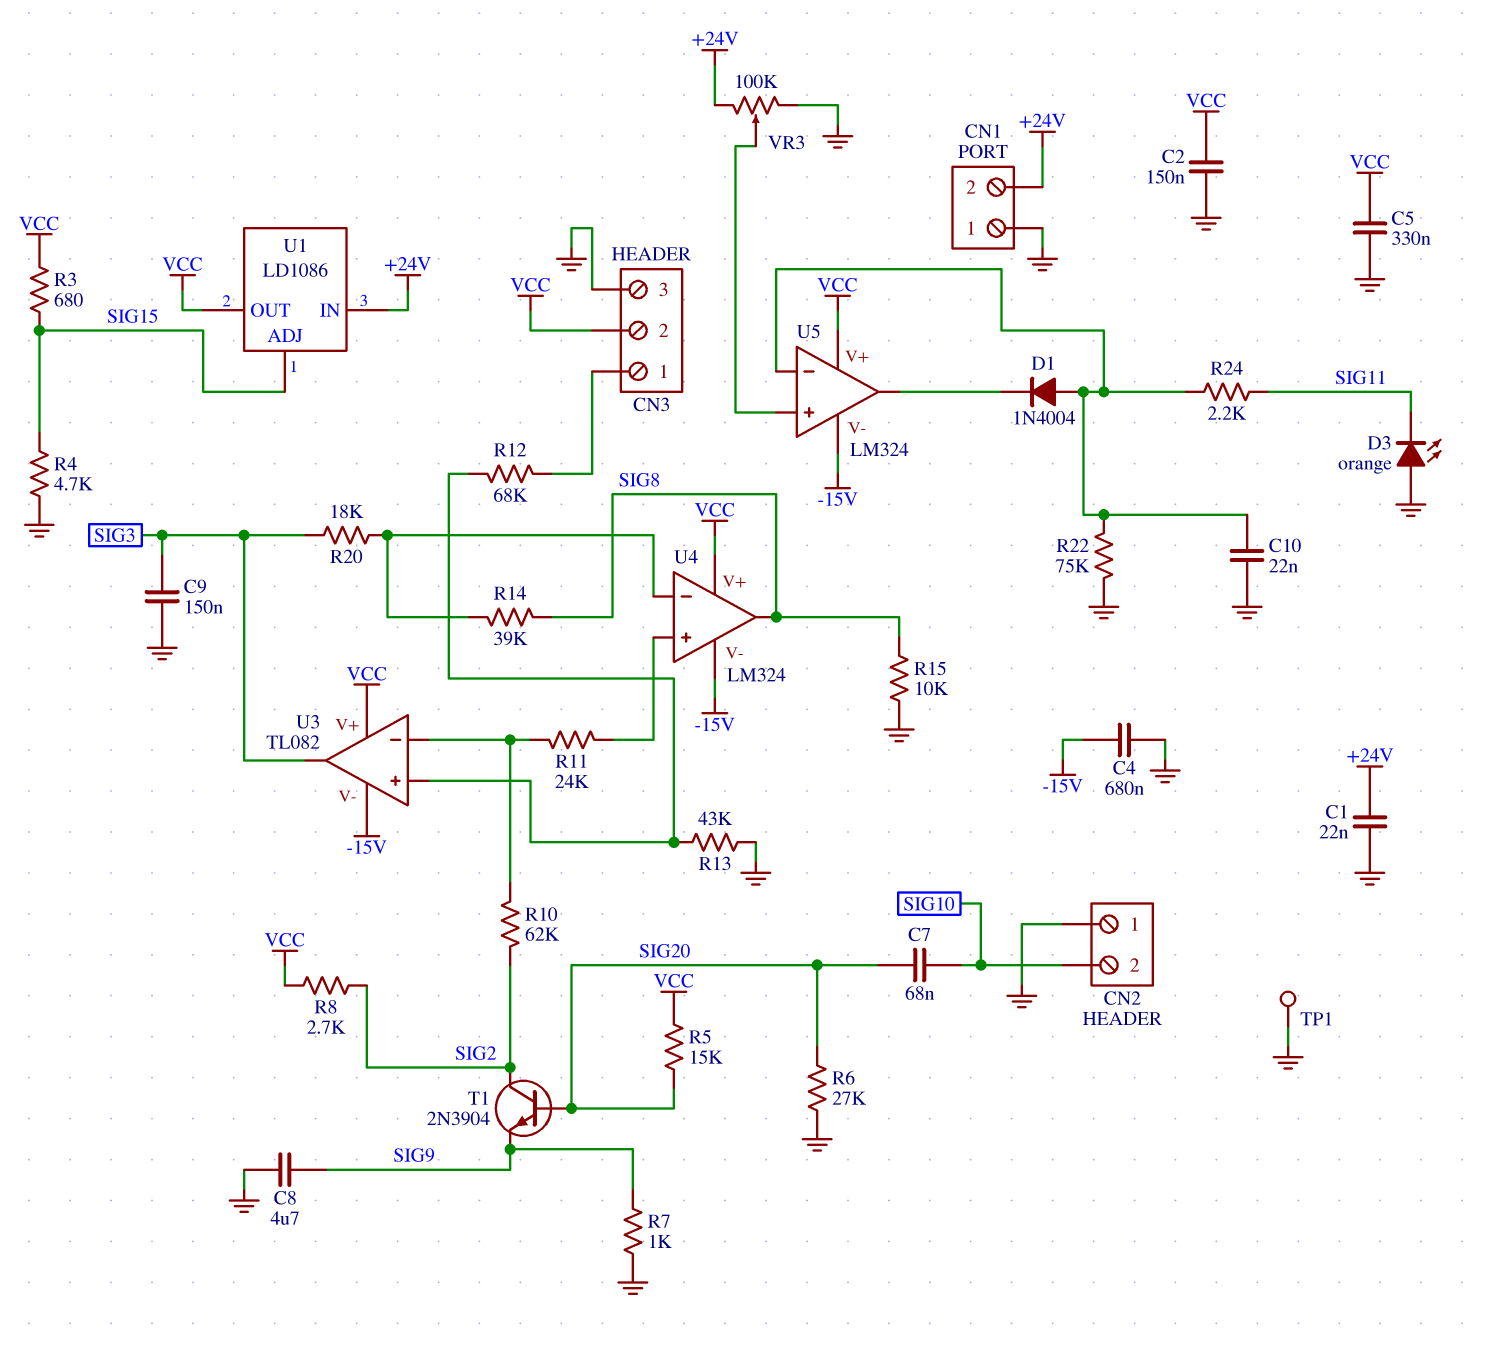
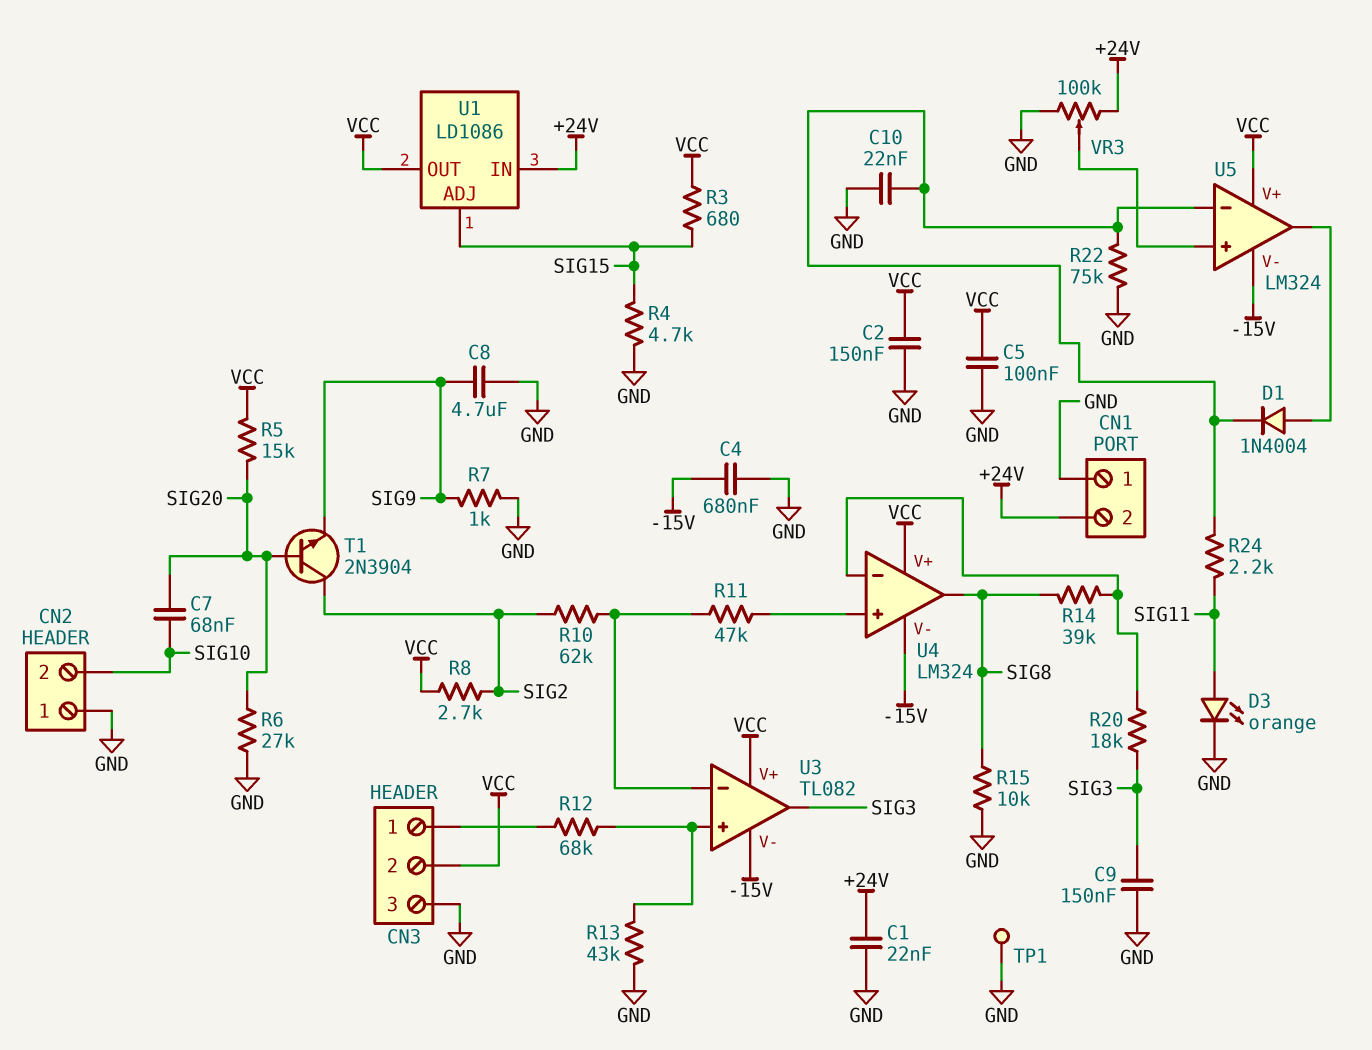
C5: 330nF (GND, VCC) -> 100nF (GND, VCC)
D1: diode 1N4004 (A U5/in-, K U5/out) -> diode 1N4004 (A U5/out, K U5/in-)
D3: LED orange (A GND, K SIG11) -> LED orange (A SIG11, K GND)
R11: 24k (U3/in-, U4/in+) -> 47k (U3/in-, U4/in+)

